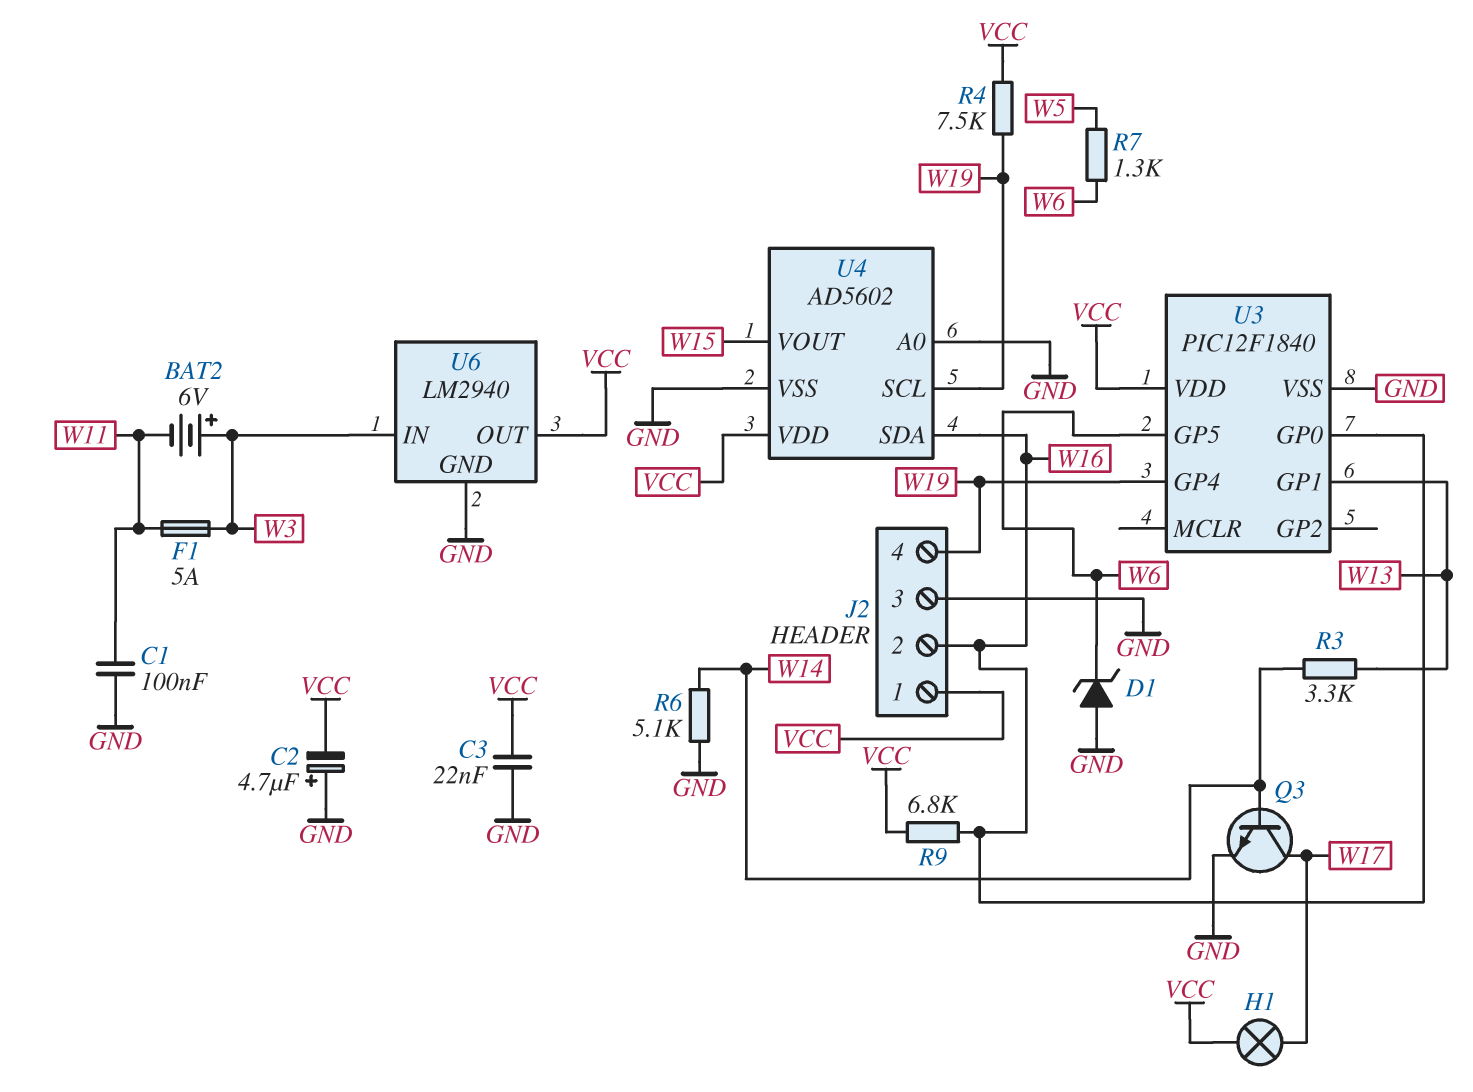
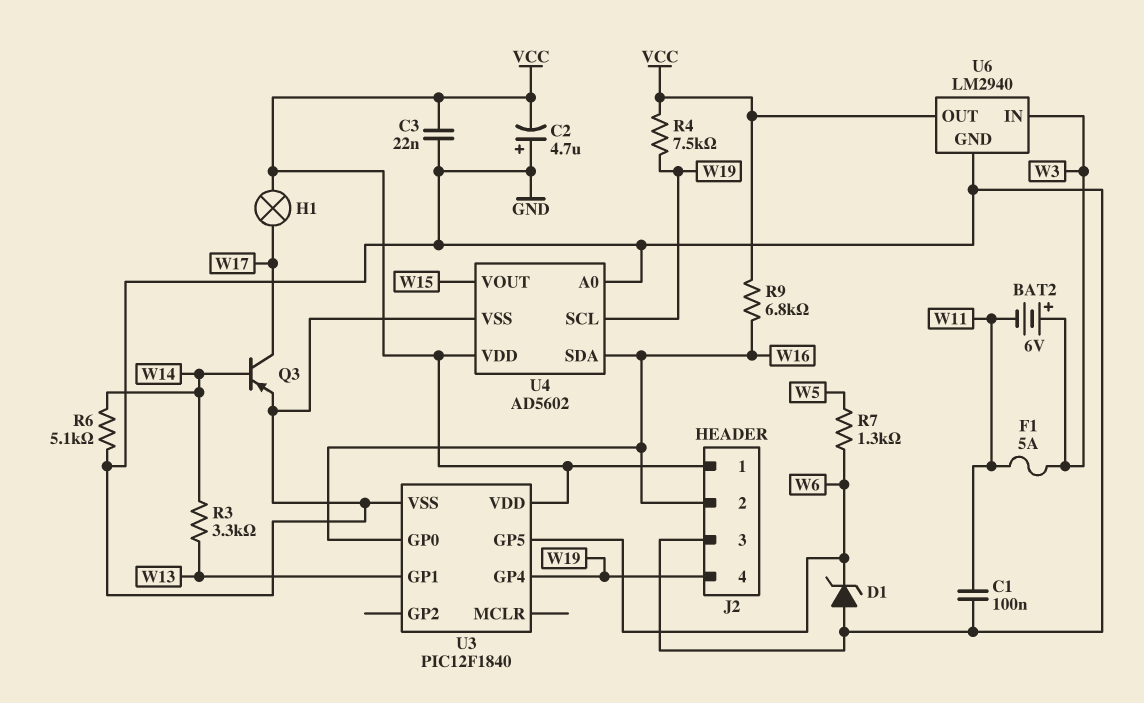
Q3: NPN (B W14, C W17, E GND) -> PNP (B W14, C W17, E GND)

